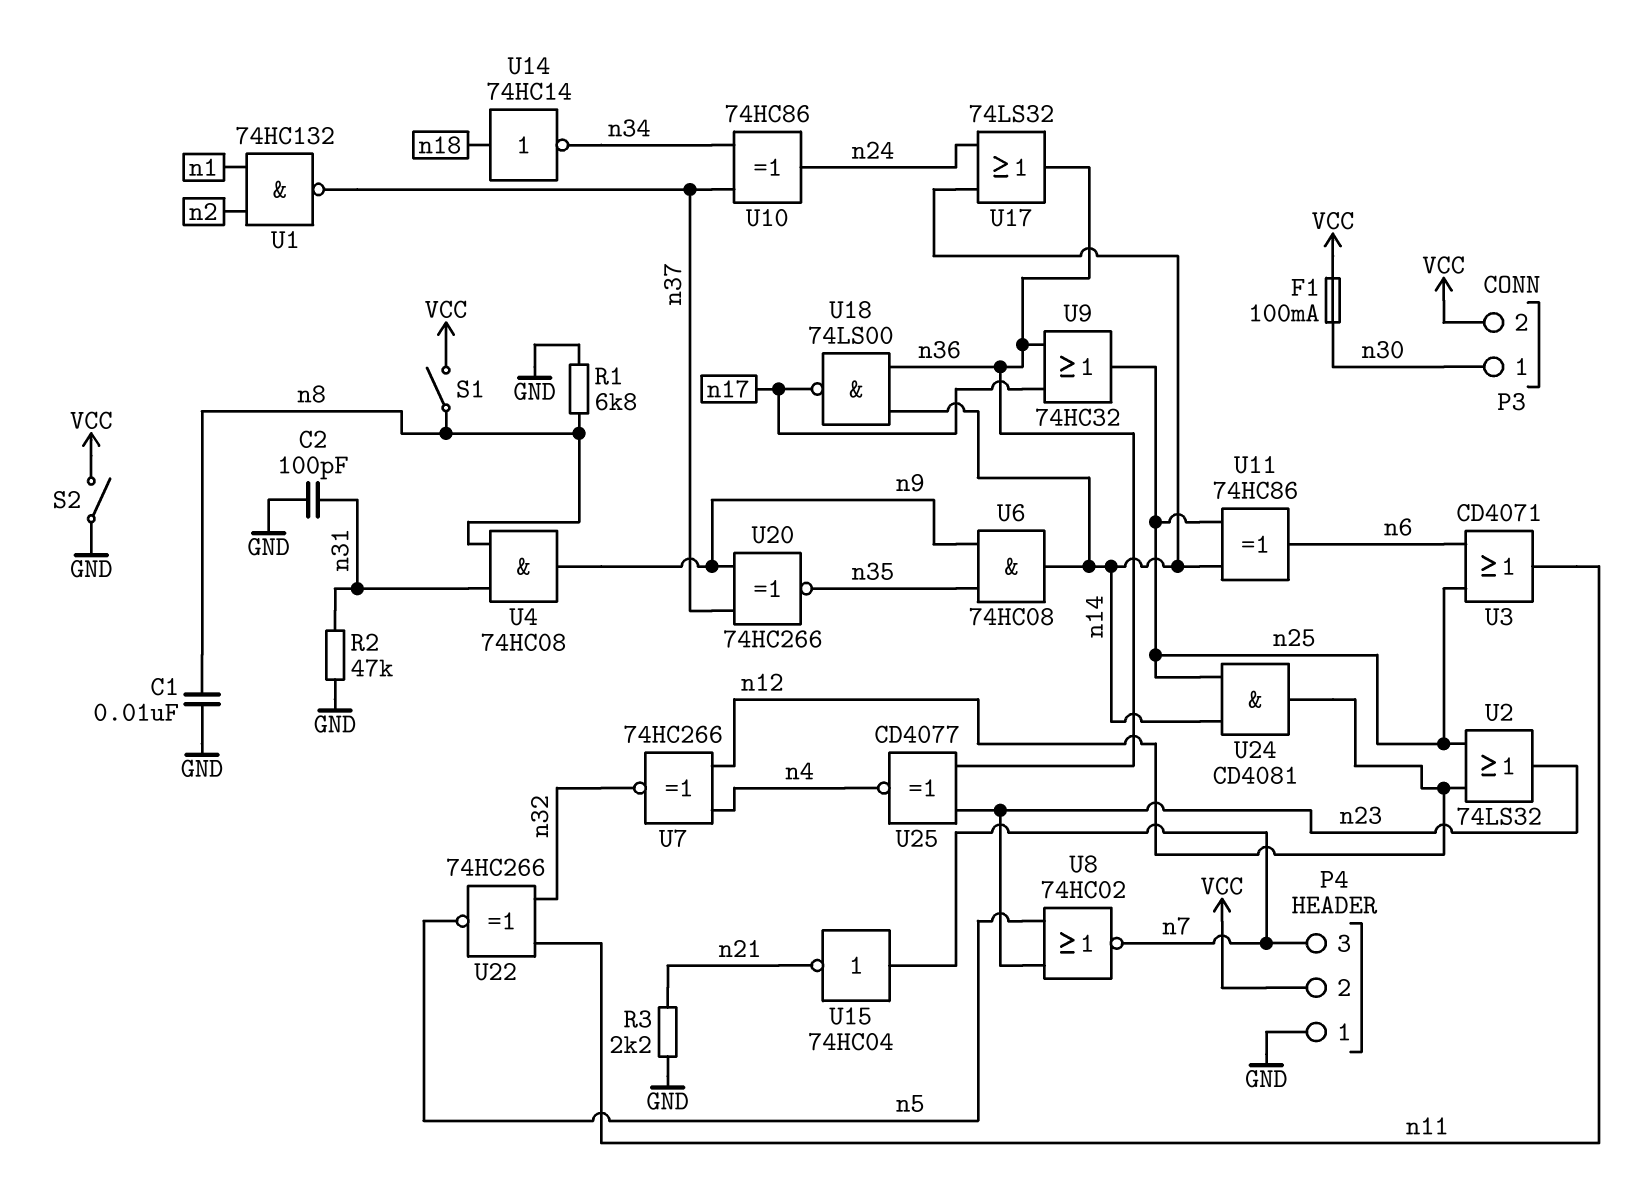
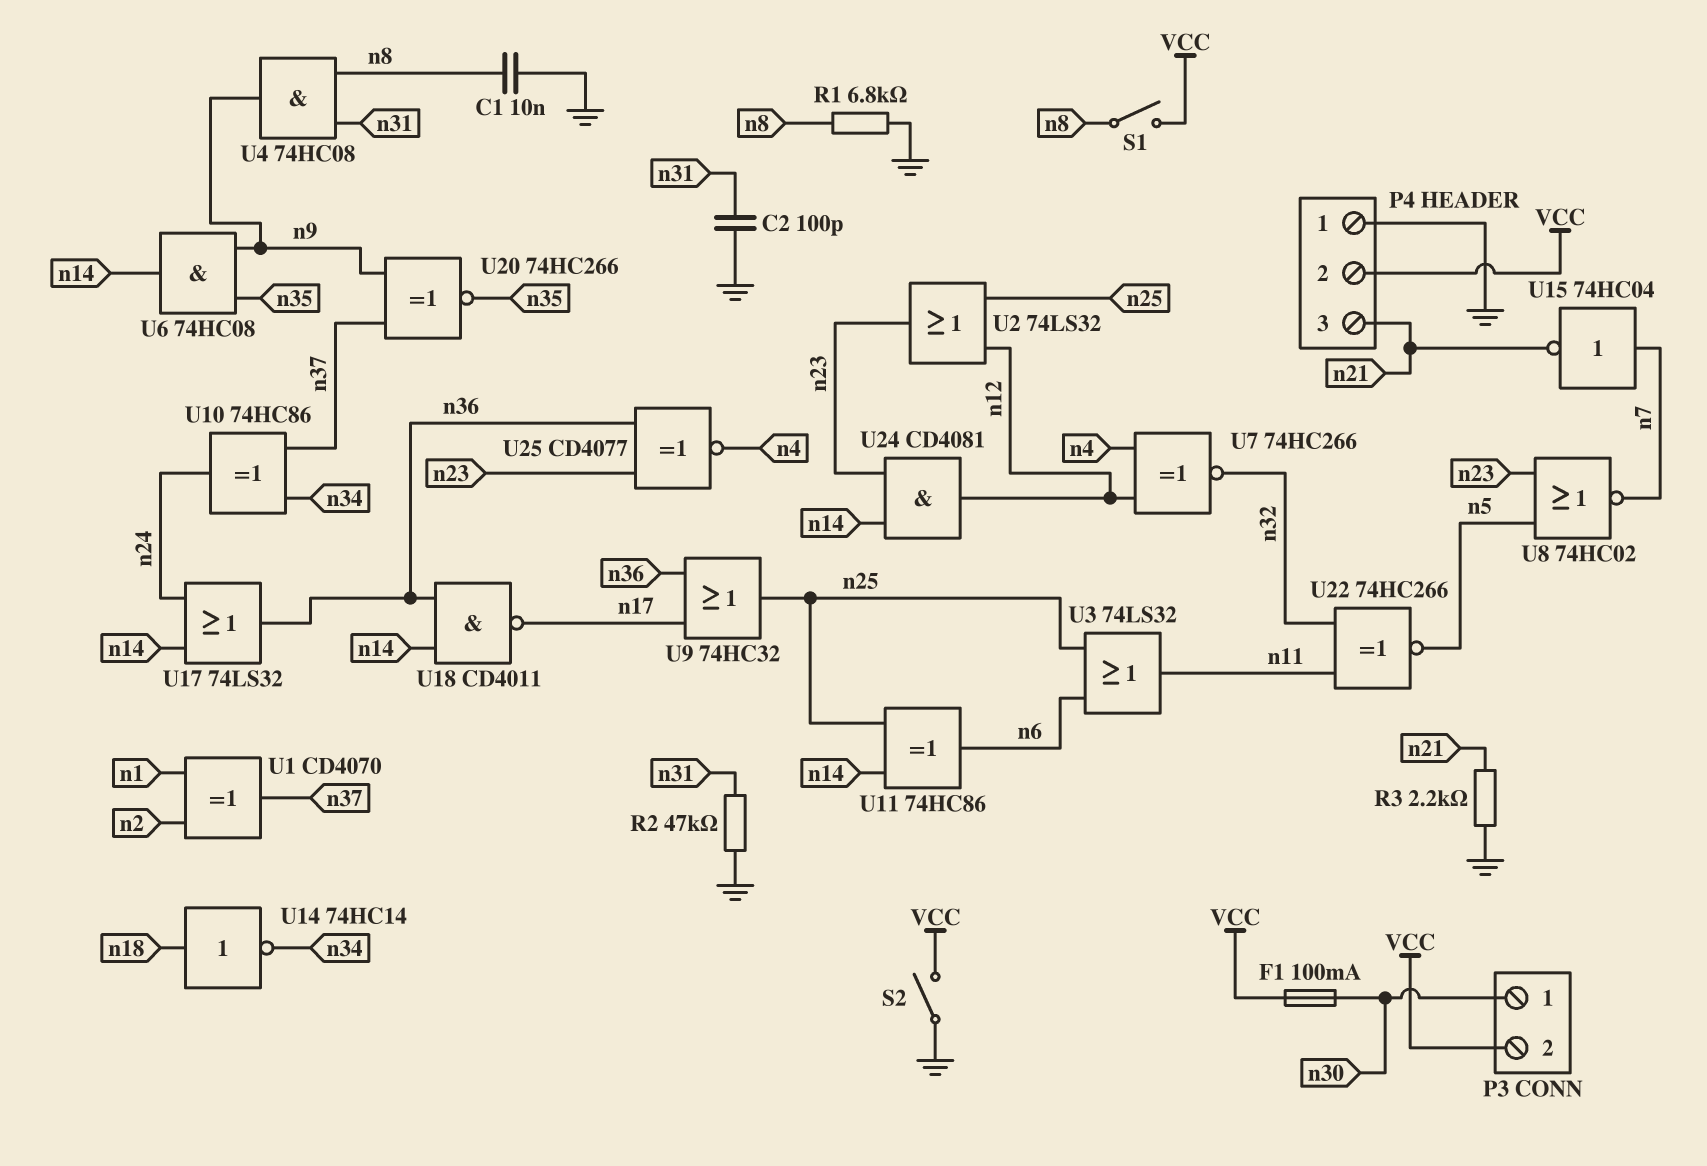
P4 pin 3: n7 -> n21
U1: NAND 74HC132 (in n1, in n2, out n37) -> XOR CD4070 (in n1, in n2, out n37)
U3: OR CD4071 (in n6, in n25, out n11) -> OR 74LS32 (in n6, in n25, out n11)
U18: NAND 74LS00 (in n14, in n36, out n17) -> NAND CD4011 (in n14, in n36, out n17)
U24: AND CD4081 (in n14, in n25, out n12) -> AND CD4081 (in n14, in n23, out n12)

